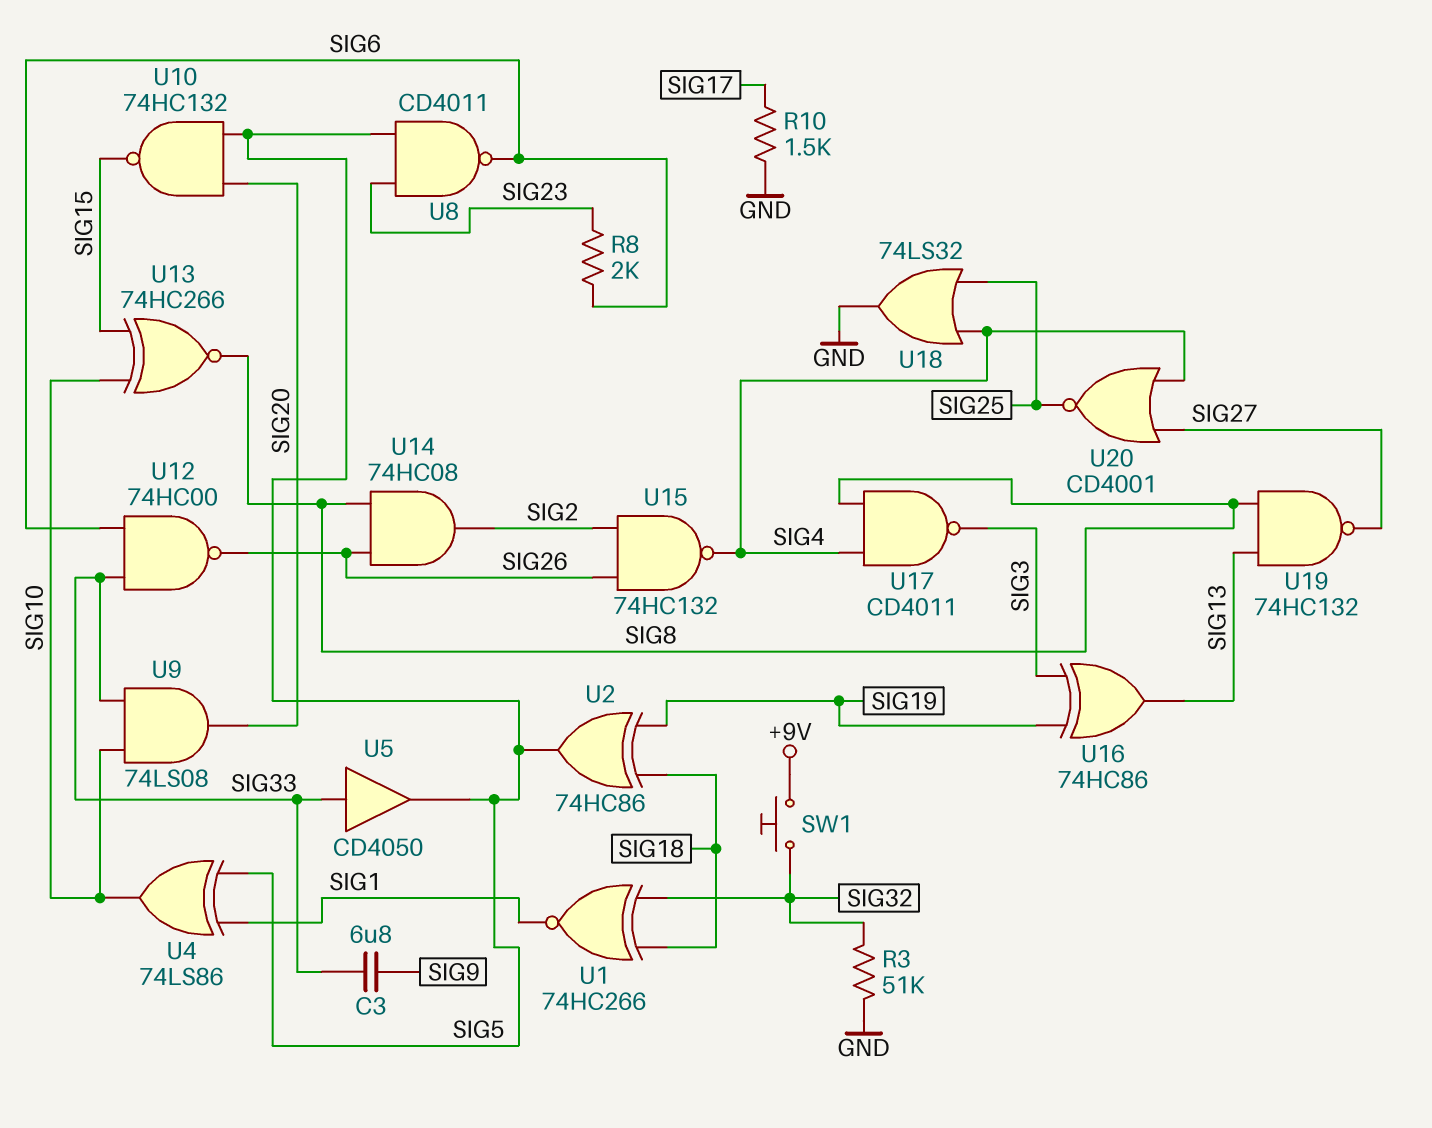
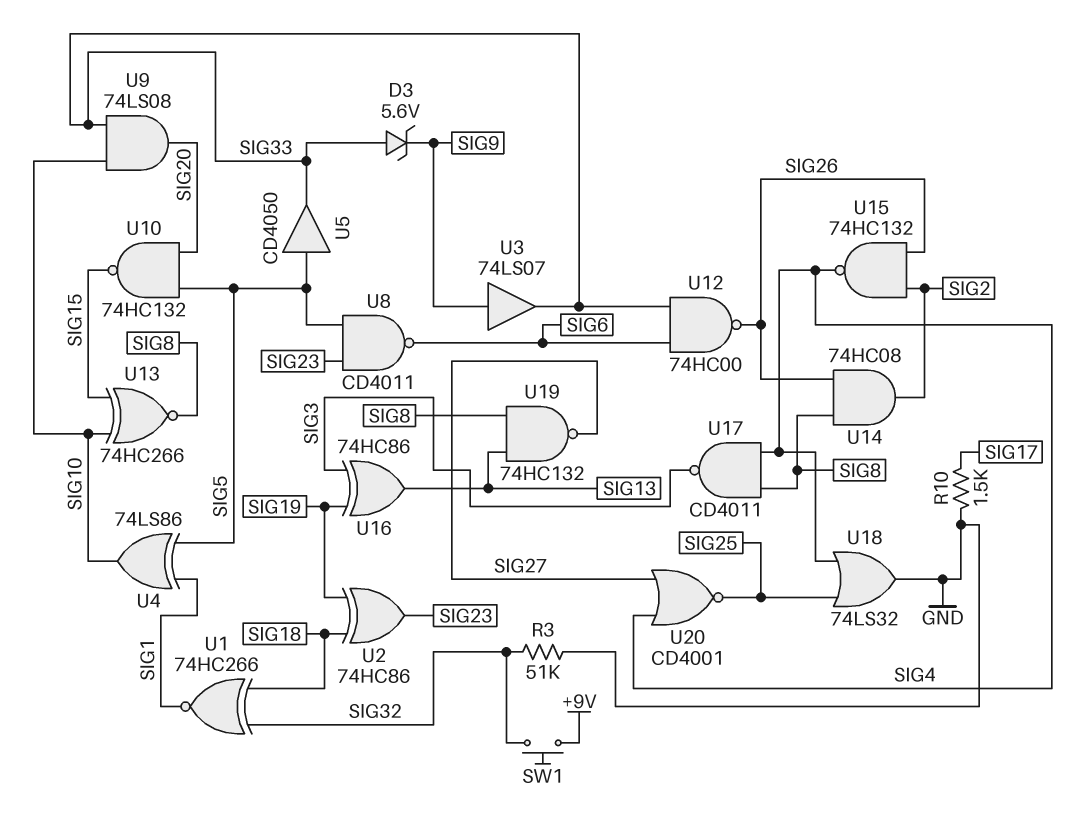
C3: 6.8uF (SIG9, SIG33) -> none
D3: none -> zener 5.6V (A SIG33, K SIG9)
R8: 2k (SIG6, SIG23) -> none
U2: XOR 74HC86 (in SIG18, in SIG19, out SIG5) -> XOR 74HC86 (in SIG18, in SIG19, out SIG23)
U3: none -> buffer 74LS07 (in SIG9, out SIG33)
U5: buffer CD4050 (in SIG33, out SIG5) -> buffer CD4050 (in SIG5, out SIG33)

